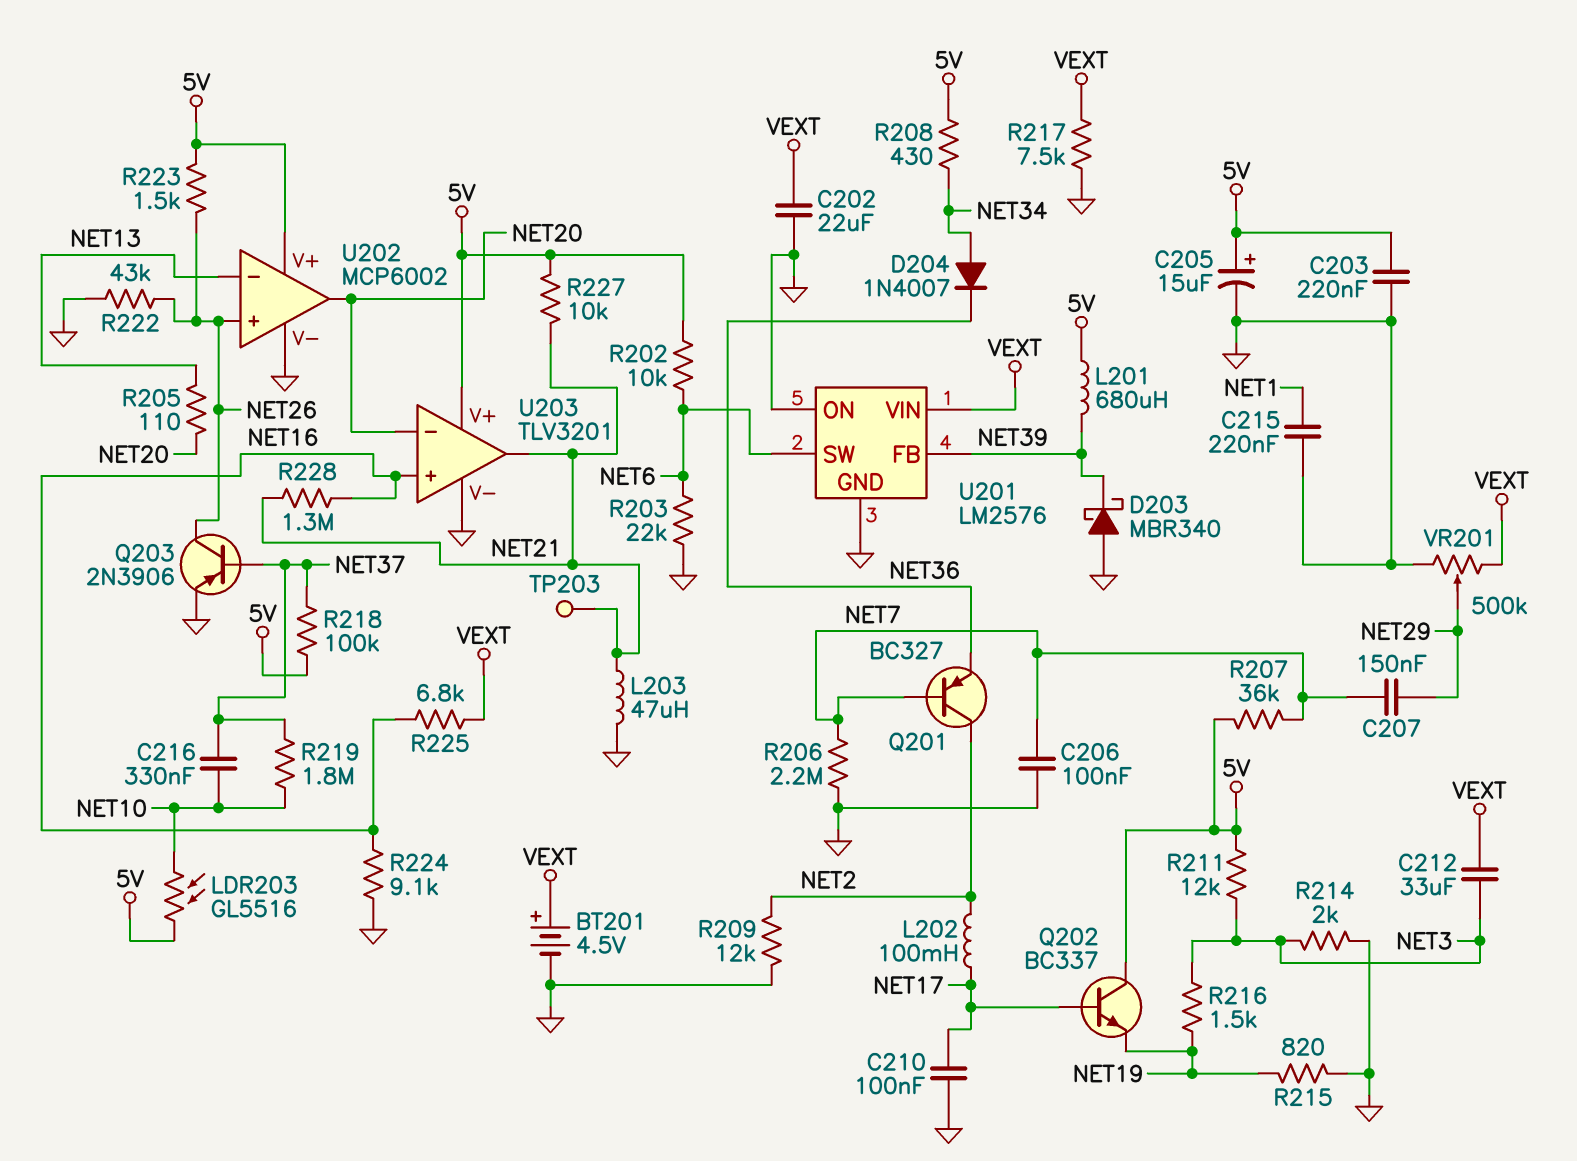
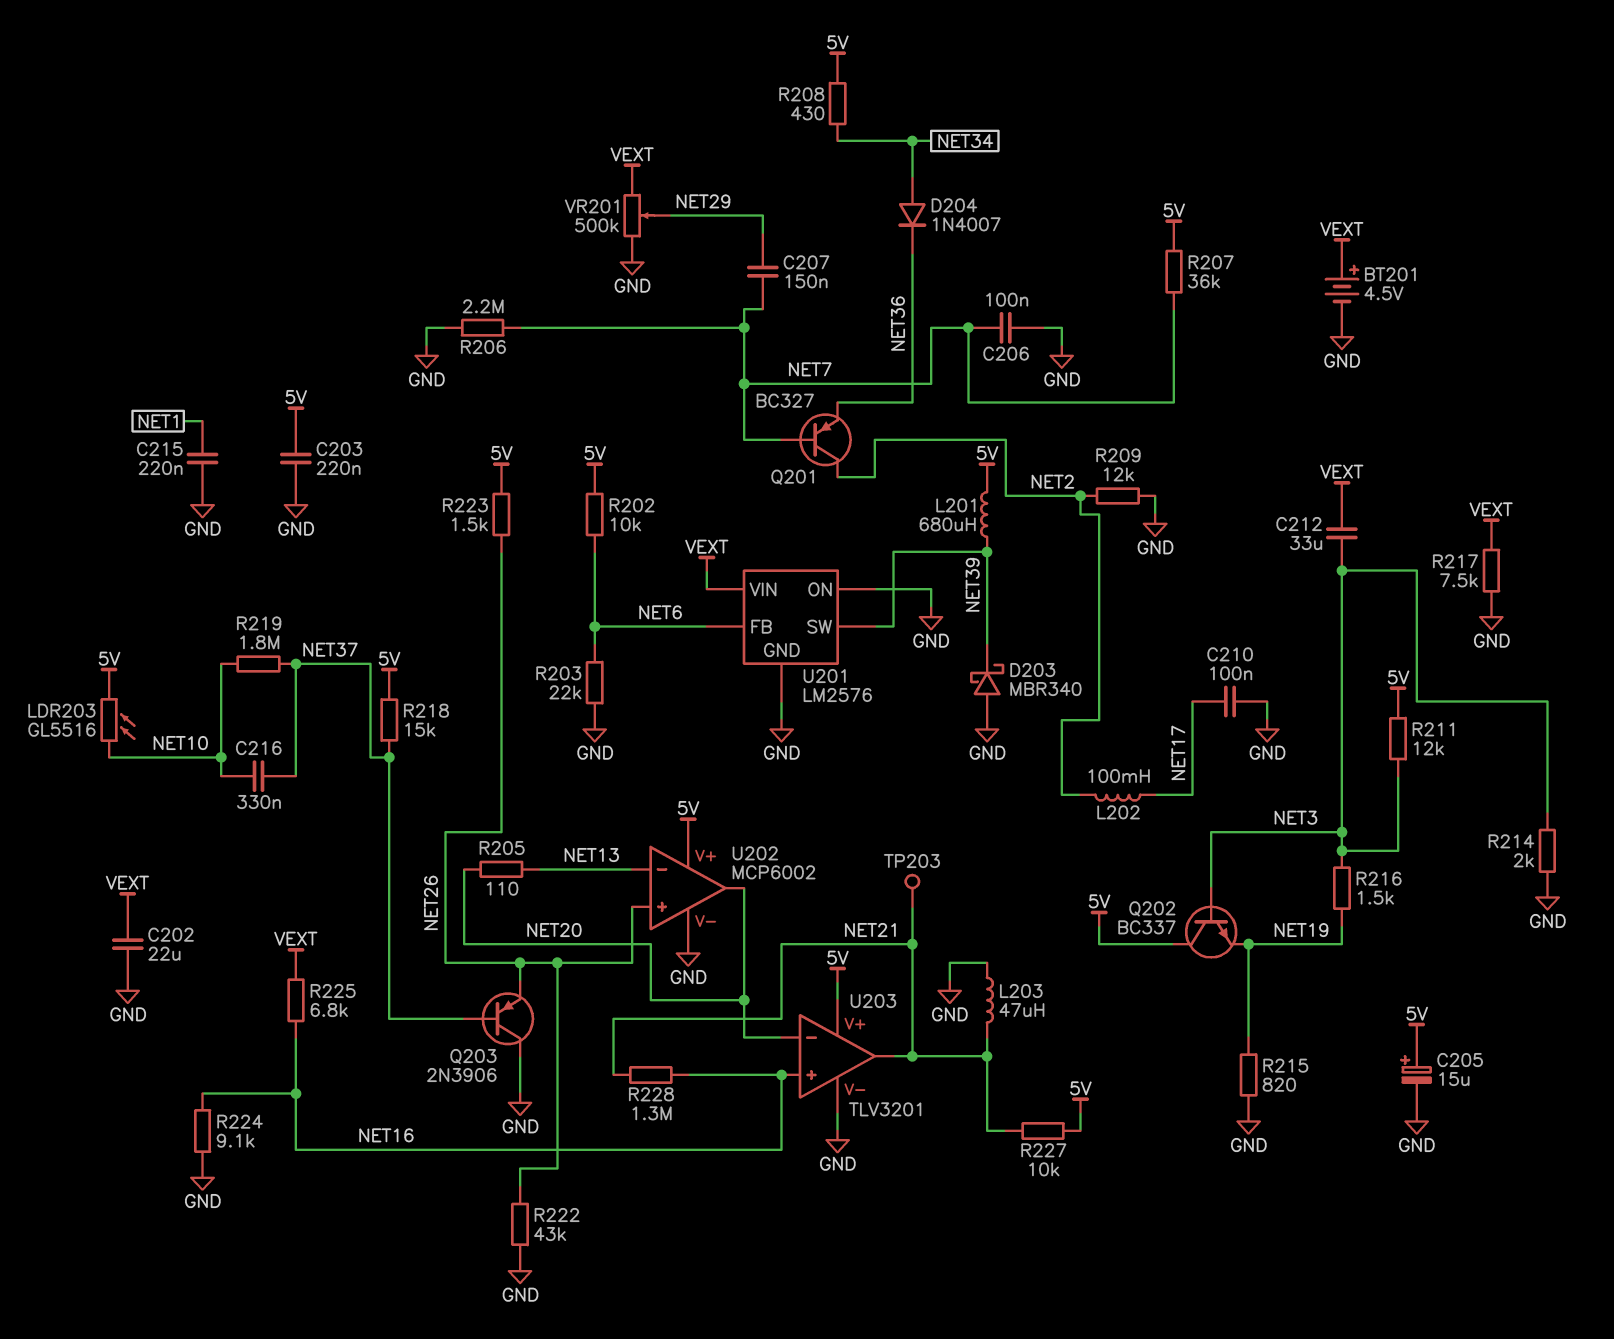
Q202: NPN BC337 (B NET17, C 5V, E NET19) -> NPN BC337 (B NET3, C 5V, E NET19)
Q203: PNP 2N3906 (B NET37, C NET26, E GND) -> PNP 2N3906 (B NET37, C GND, E NET26)
R218: 100k (5V, NET37) -> 15k (5V, NET37)
U201 pin FB: NET39 -> NET6
U201 pin SW: NET6 -> NET39

